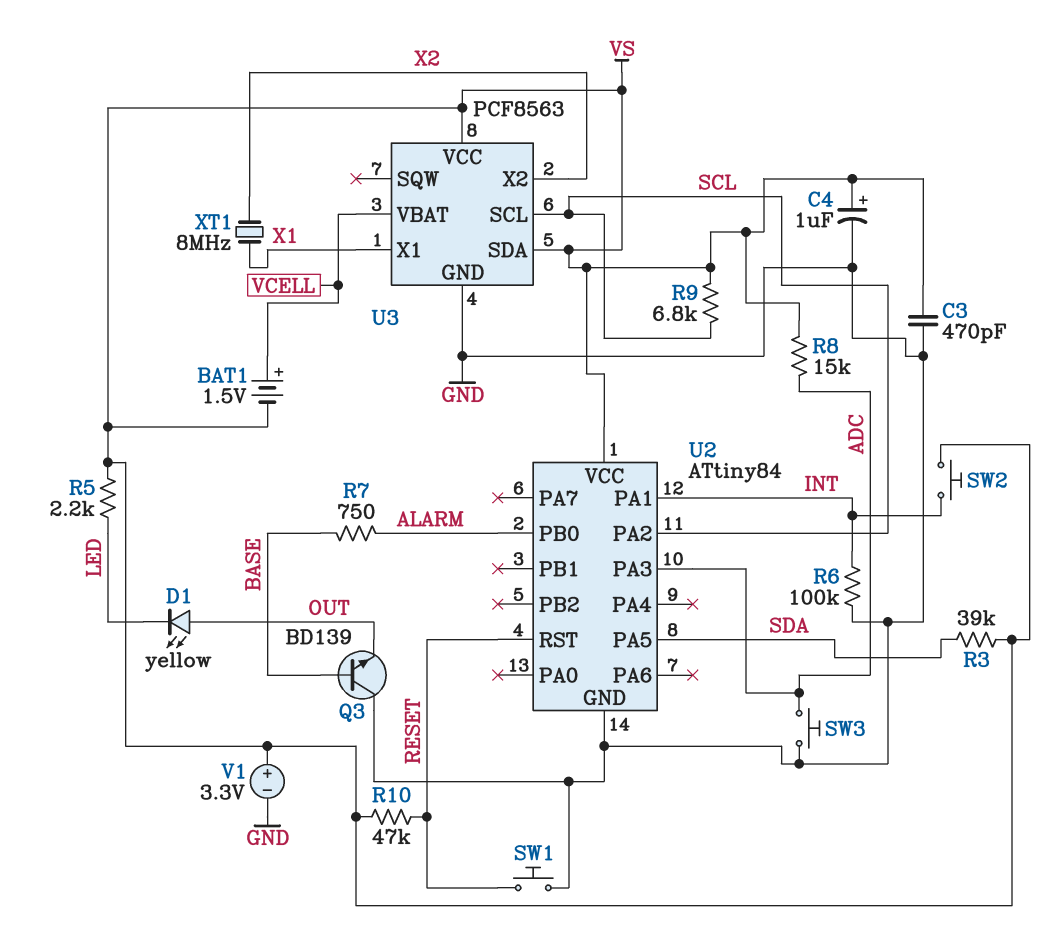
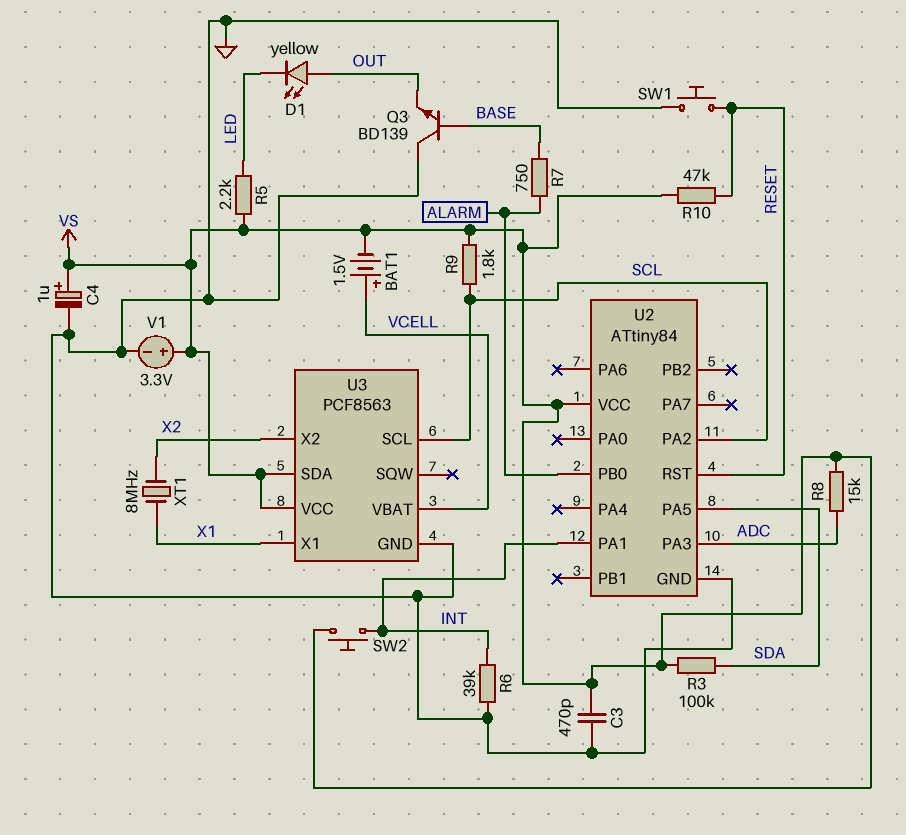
R3: 39k (SDA, VS) -> 100k (SDA, VS)
R6: 100k (GND, INT) -> 39k (GND, INT)
R9: 6.8k (SCL, VS) -> 1.8k (SCL, VS)
SW3: button (ADC, GND) -> none

